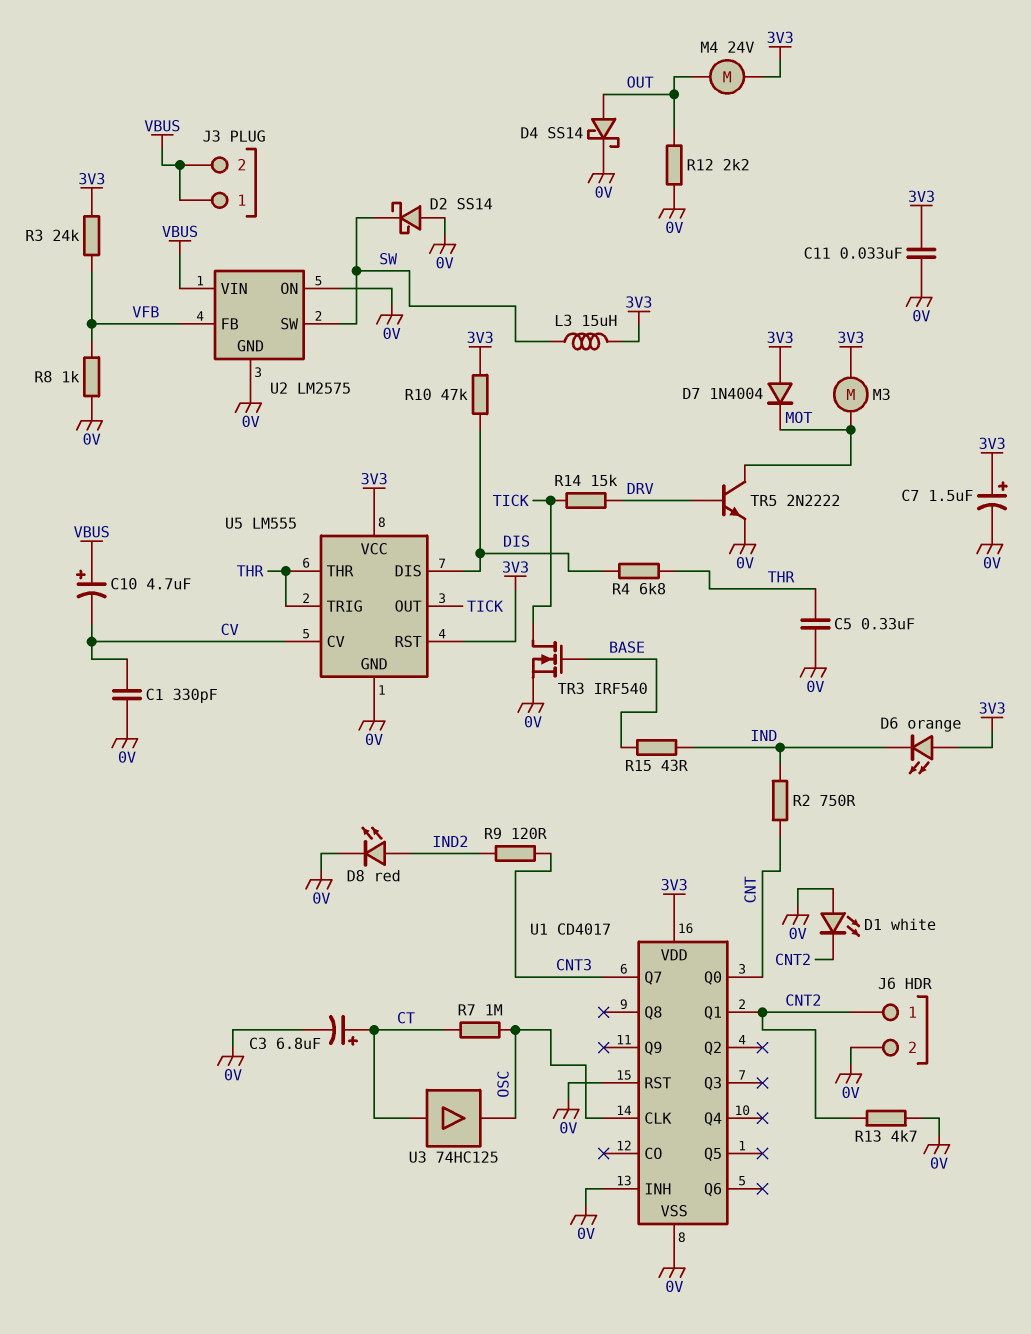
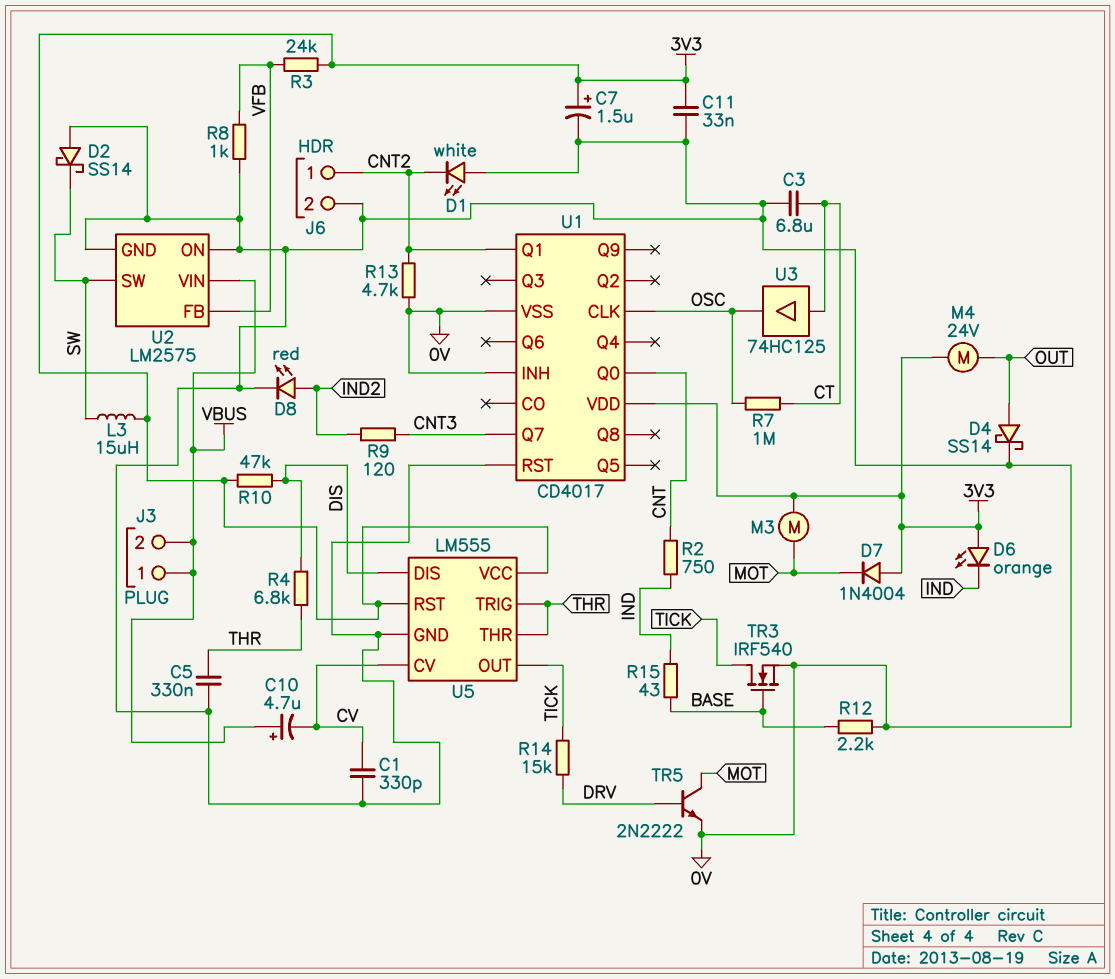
C3: 6.8uF (plus CT, minus 0V) -> 6.8uF (0V, CT)
R12: 2.2k (0V, OUT) -> 2.2k (0V, BASE)

